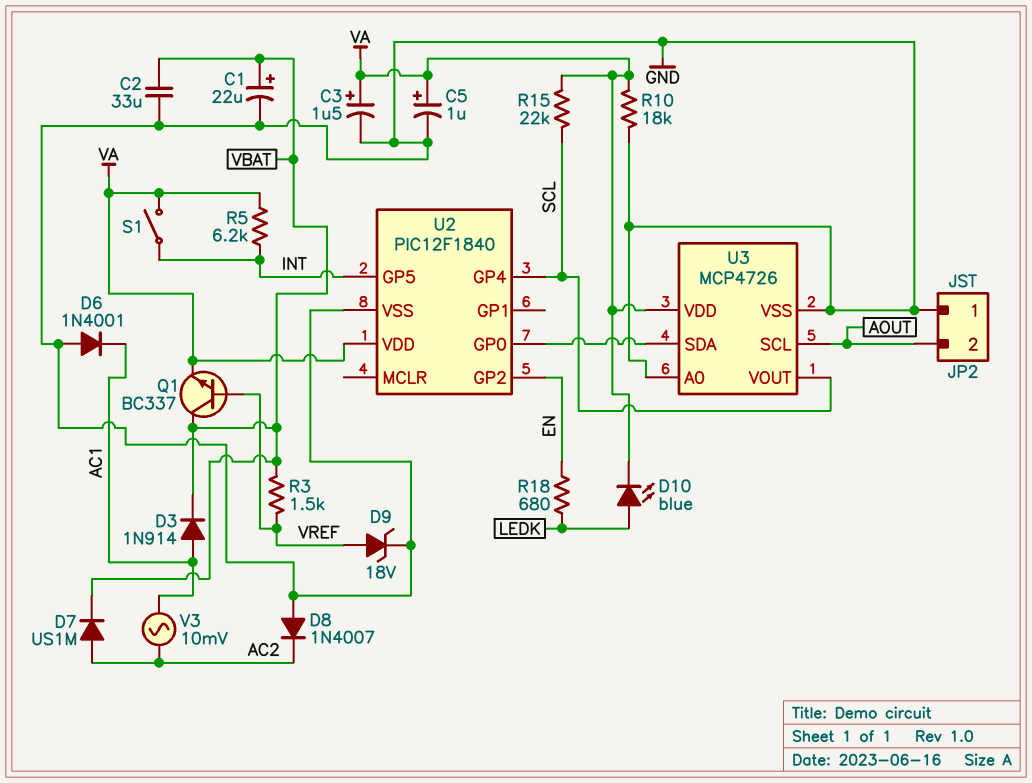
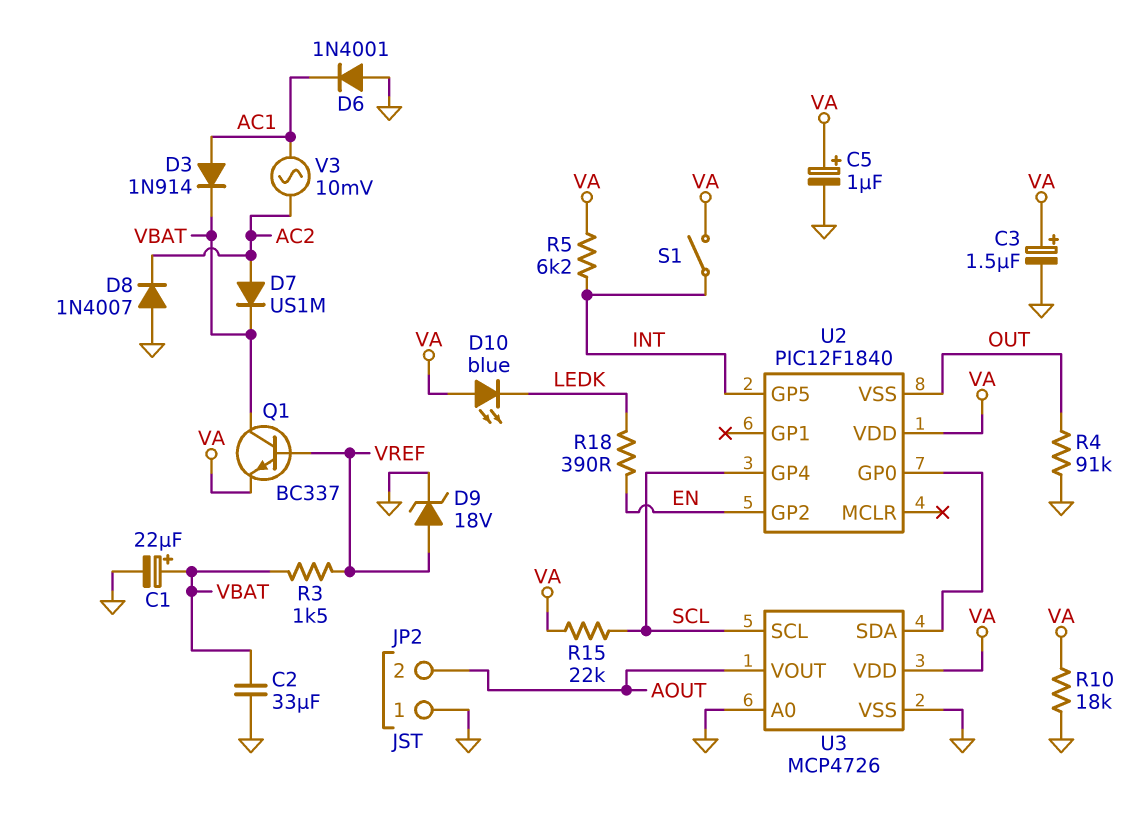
D10: LED blue (A LEDK, K VA) -> LED blue (A VA, K LEDK)
R4: none -> 91k (GND, OUT)
R18: 680 (EN, LEDK) -> 390 (EN, LEDK)
U2 pin VSS: GND -> OUT
U3 pin SCL: AOUT -> SCL
U3 pin VOUT: SCL -> AOUT

